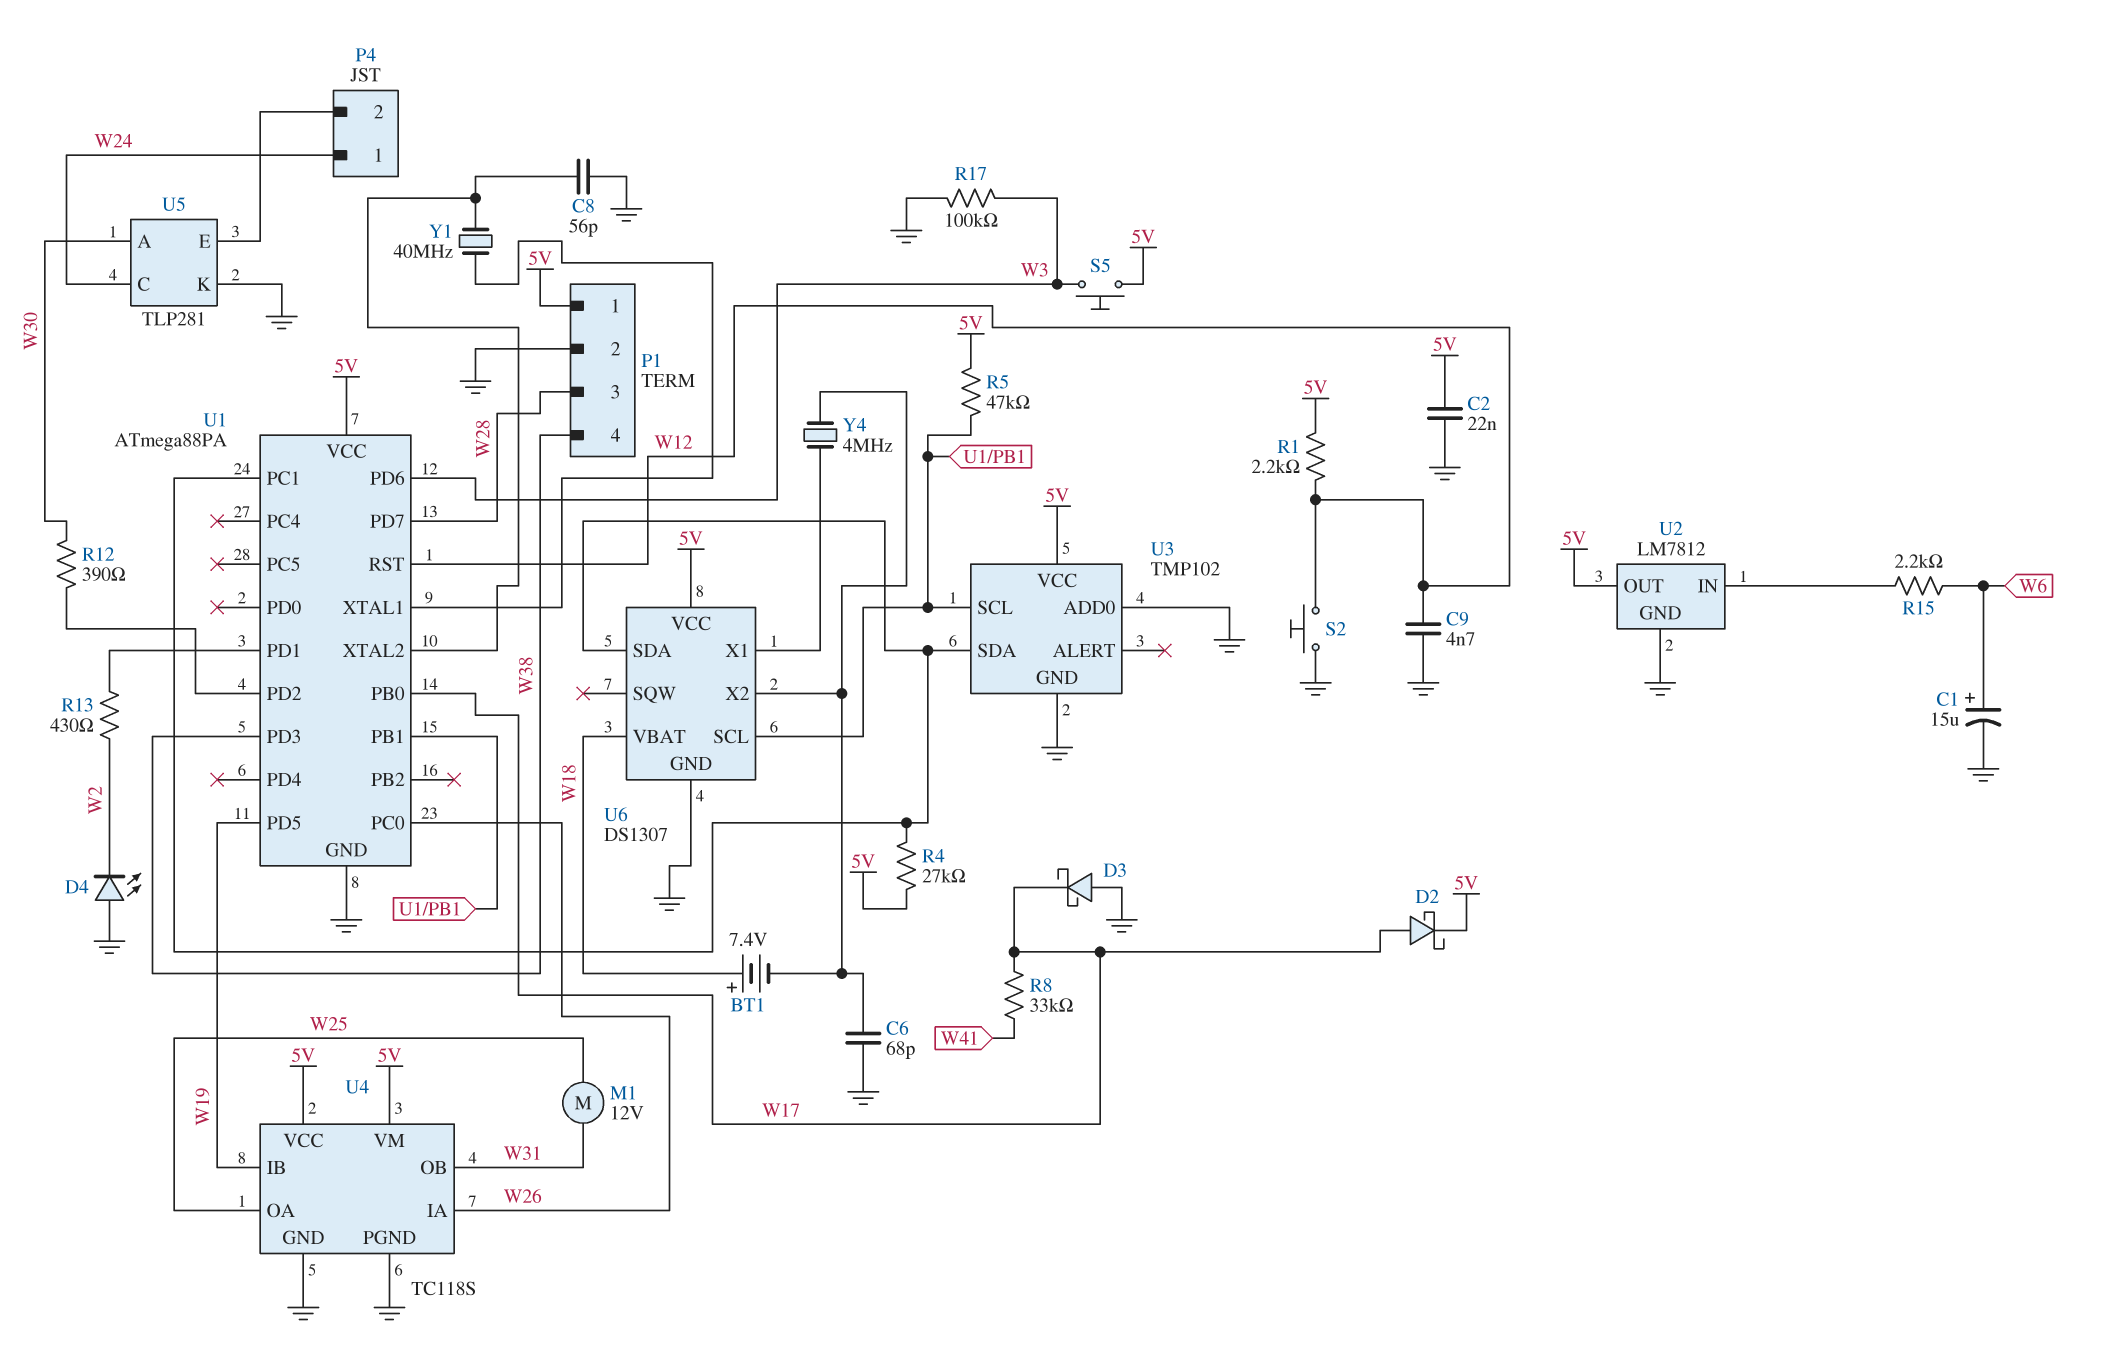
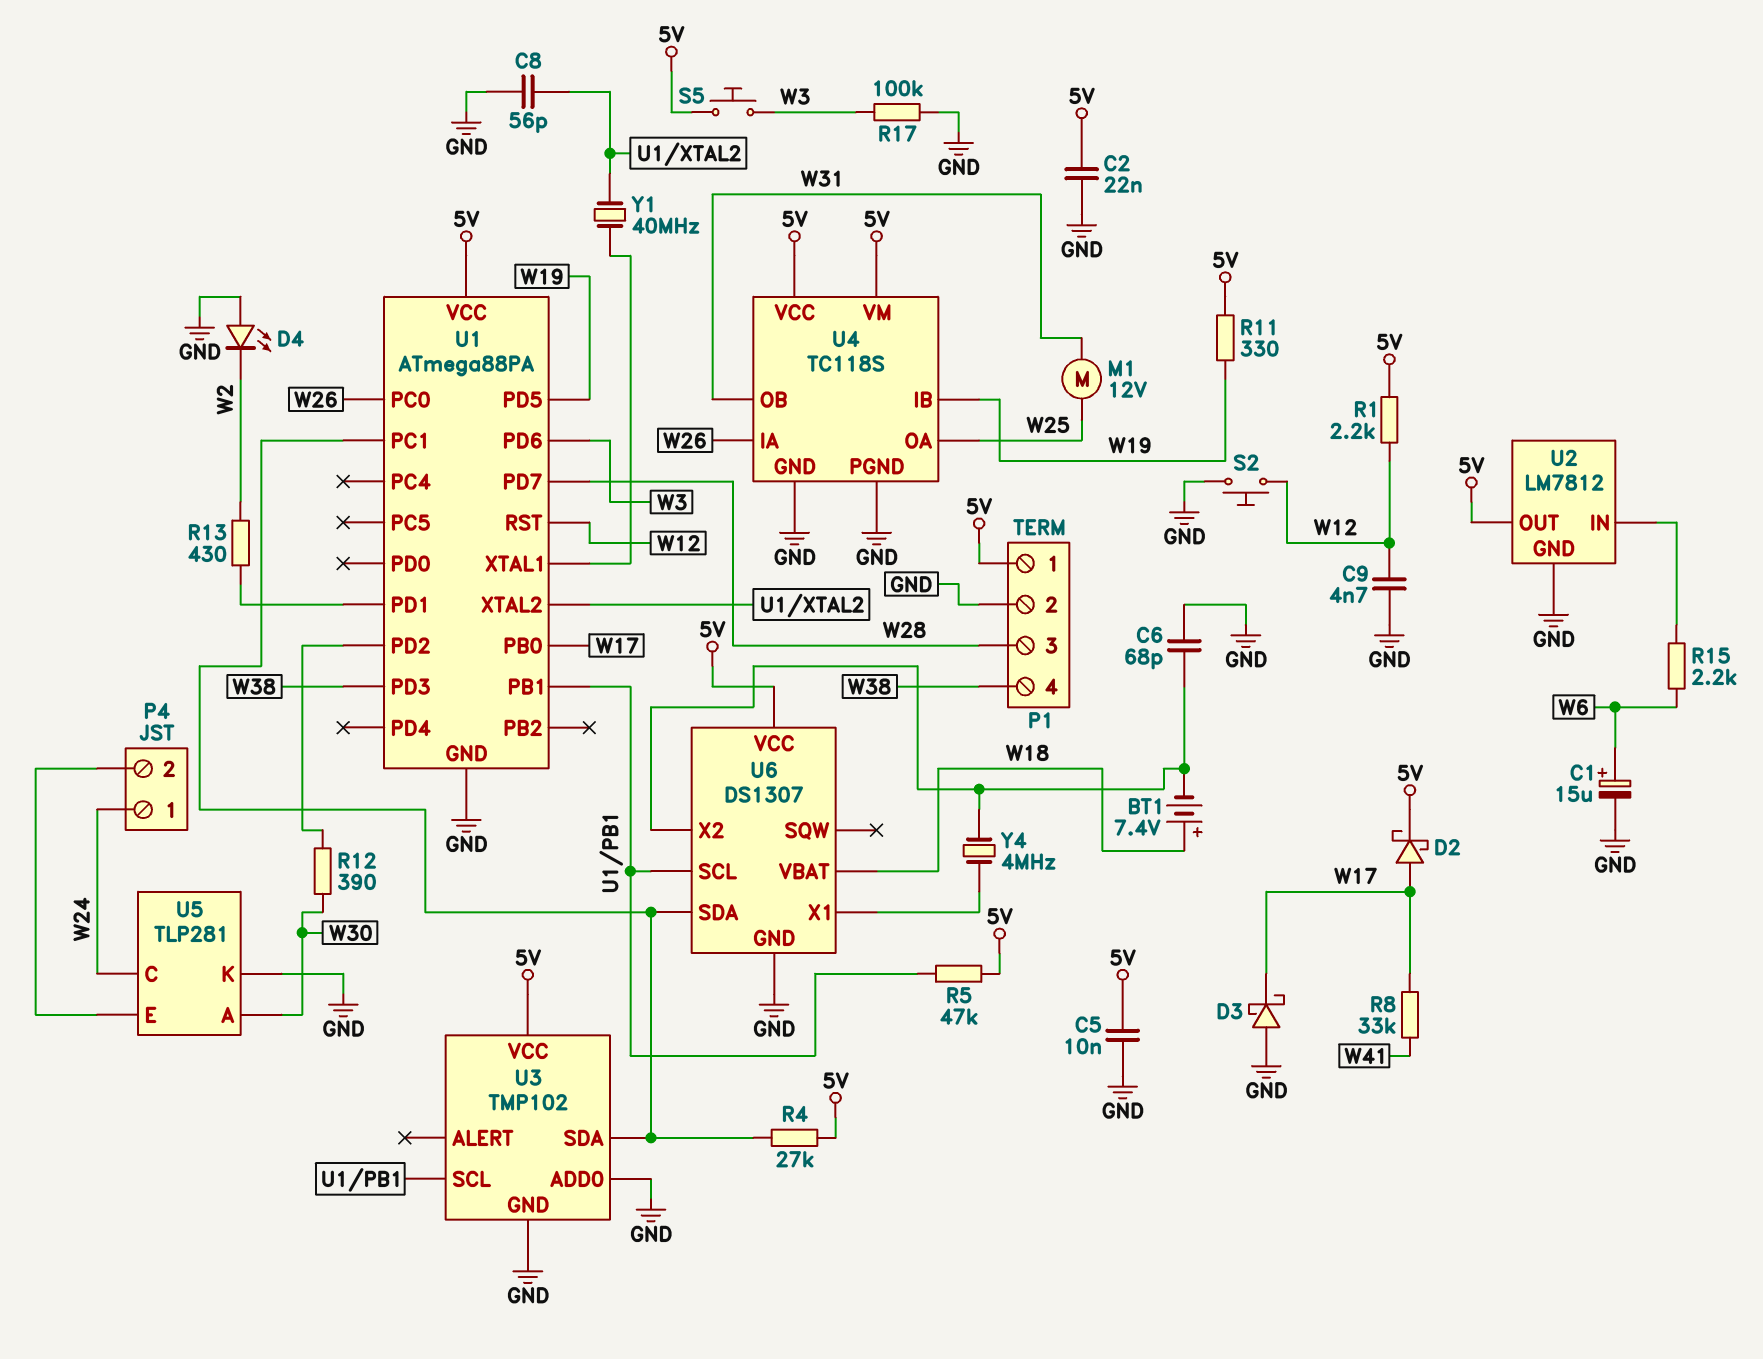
C5: none -> 10nF (5V, GND)
R11: none -> 330 (5V, W19)

